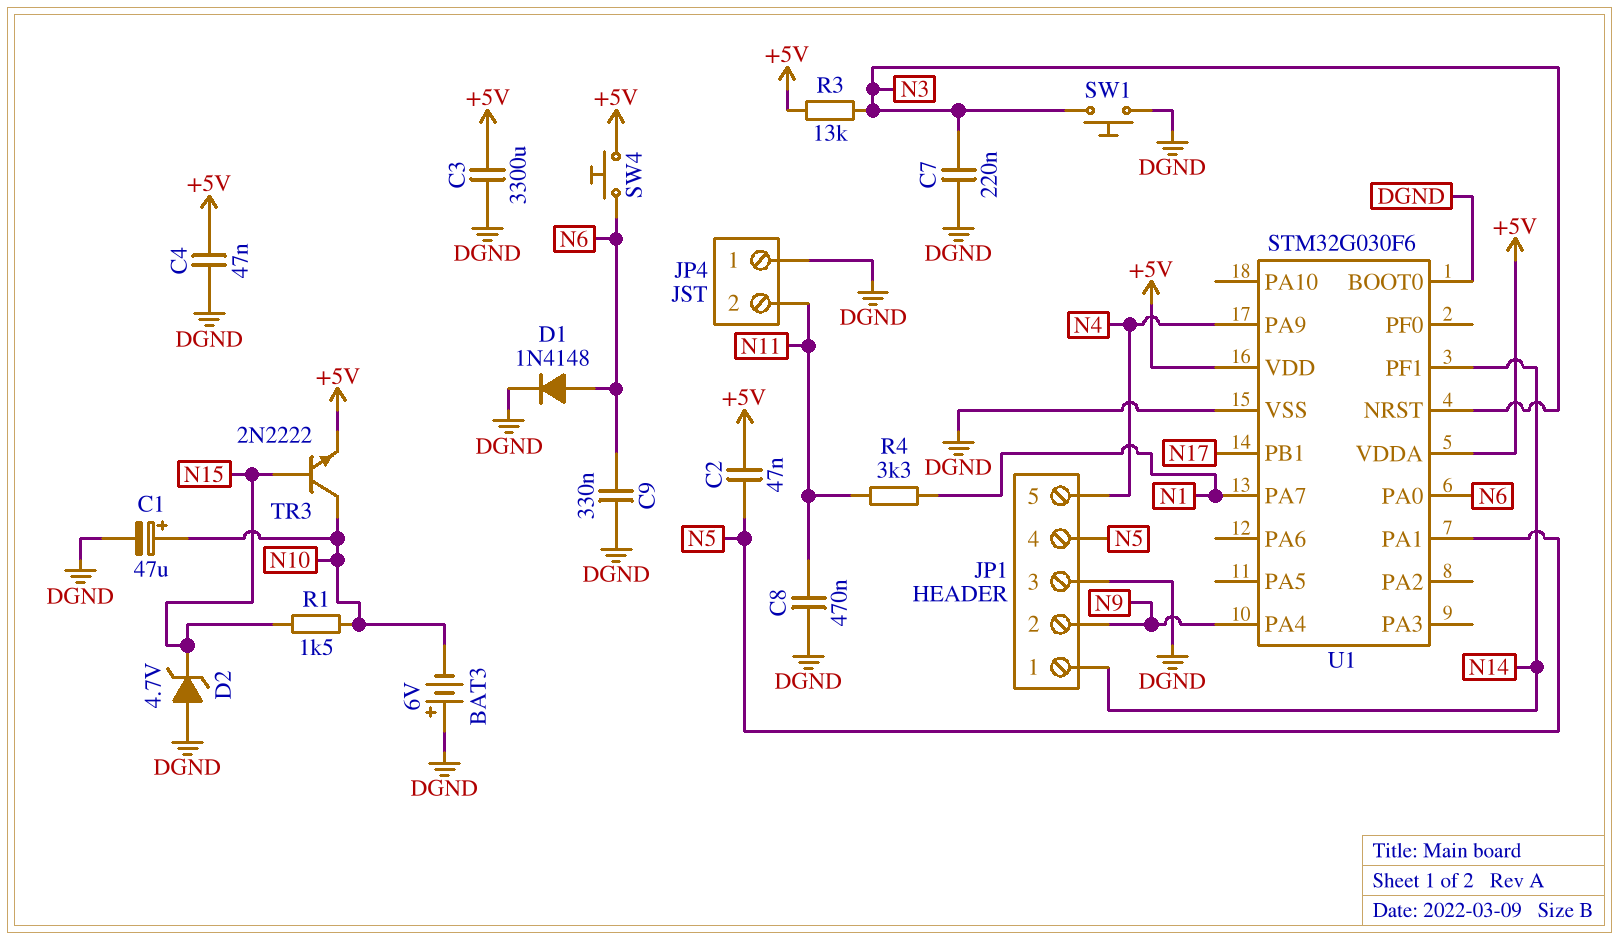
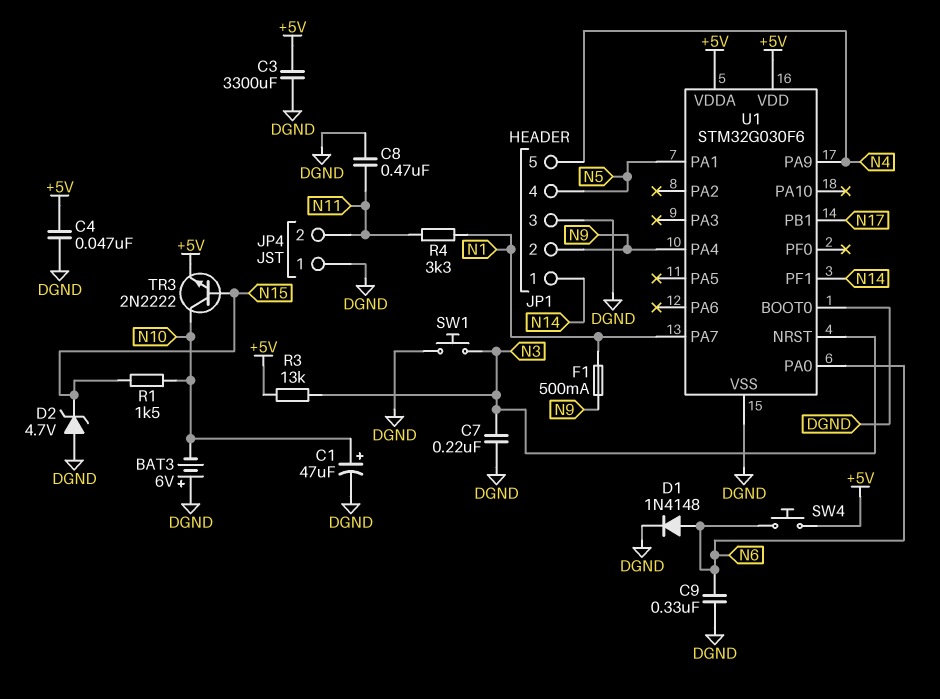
C2: 47nF (+5V, N5) -> none
F1: none -> 500mA (N1, N9)

